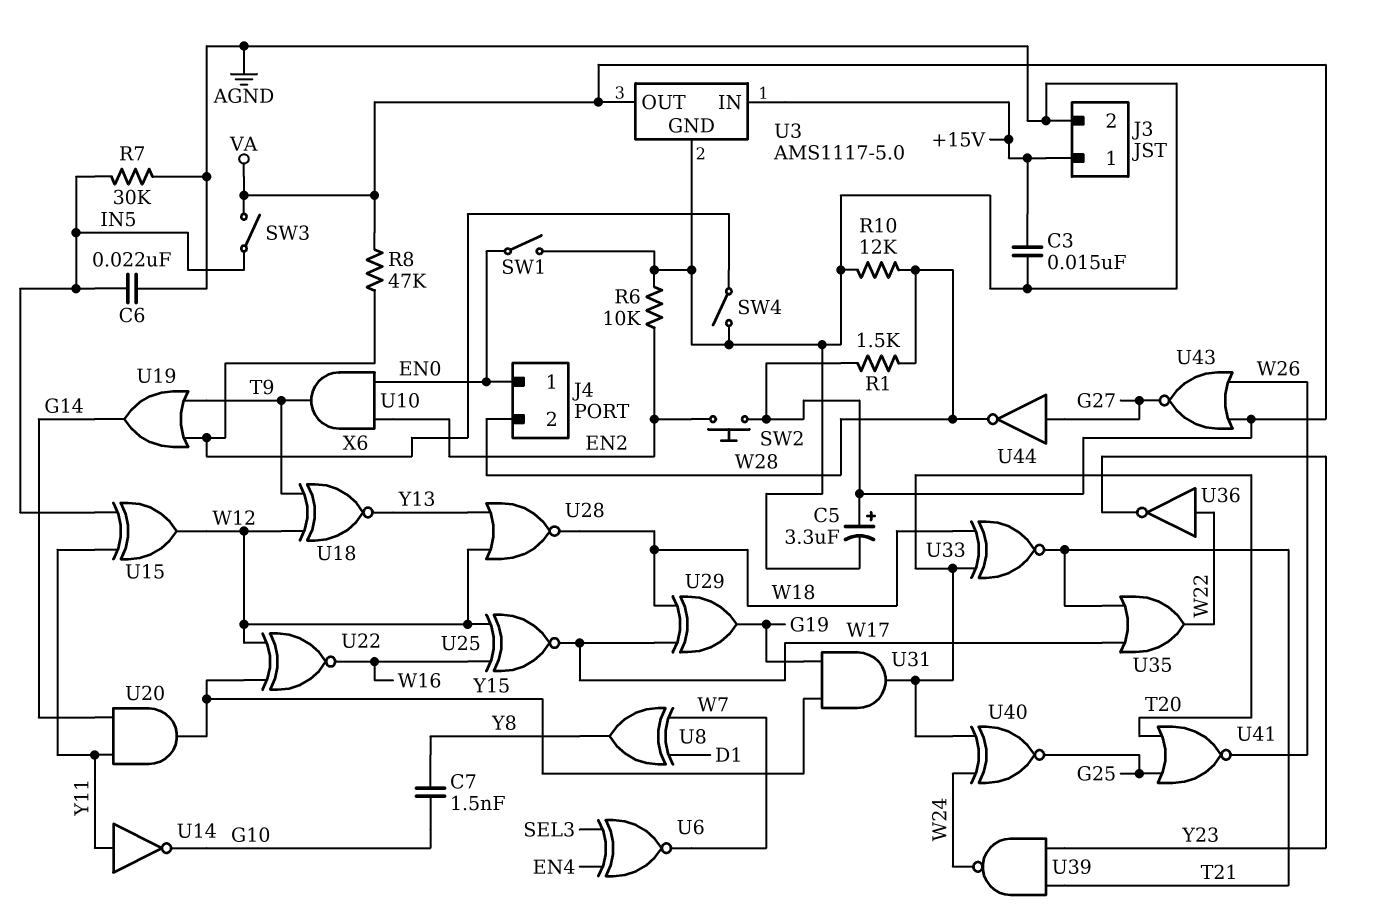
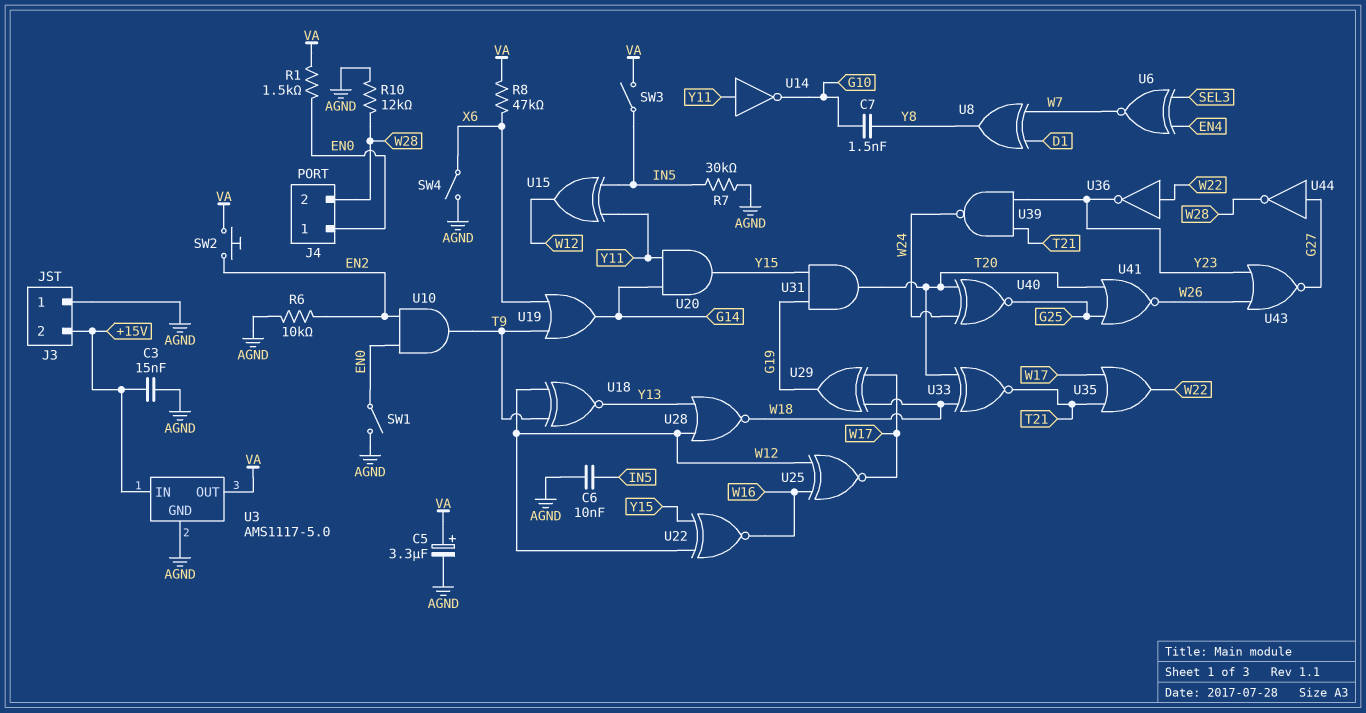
C6: 22nF (AGND, IN5) -> 10nF (AGND, IN5)
J3 pin 1: +15V -> AGND
J3 pin 2: AGND -> +15V
R1: 1.5k (VA, W28) -> 1.5k (EN0, VA)
U43: NOR (in VA, in W26, out G27) -> NOR (in W26, in Y23, out G27)

